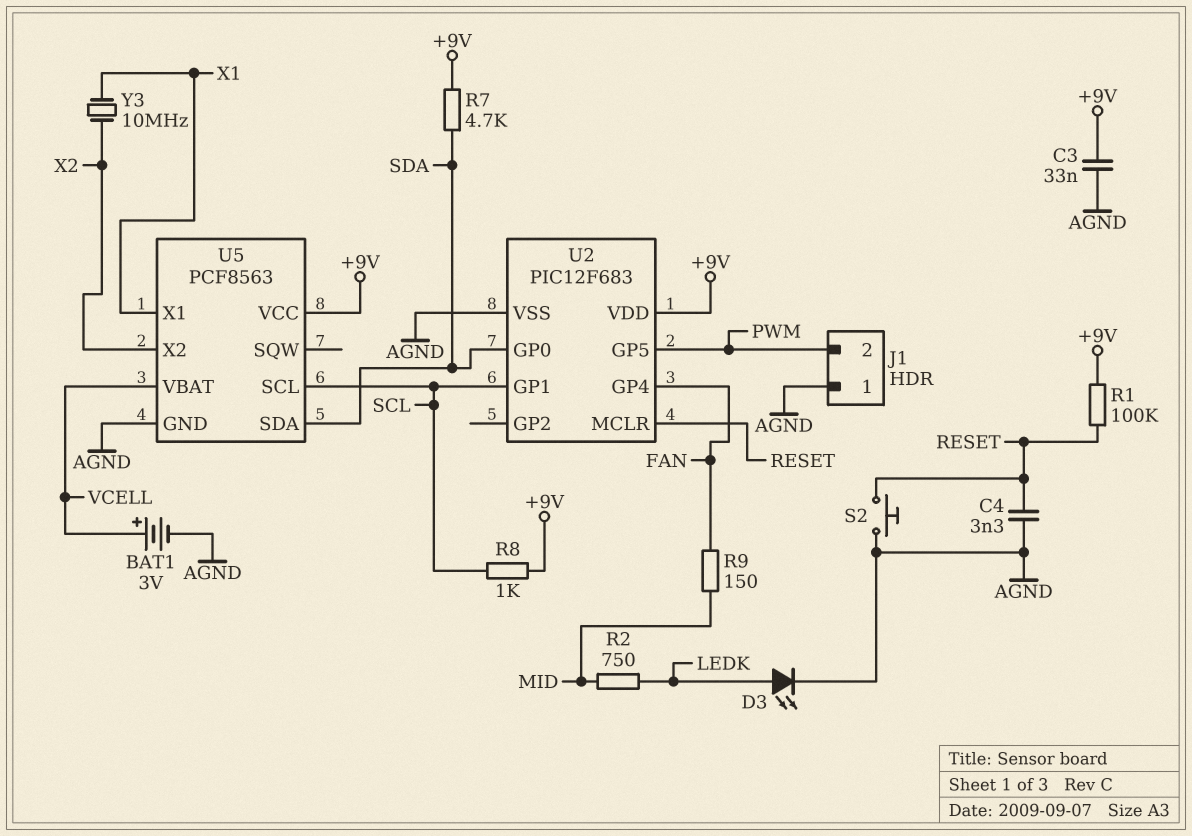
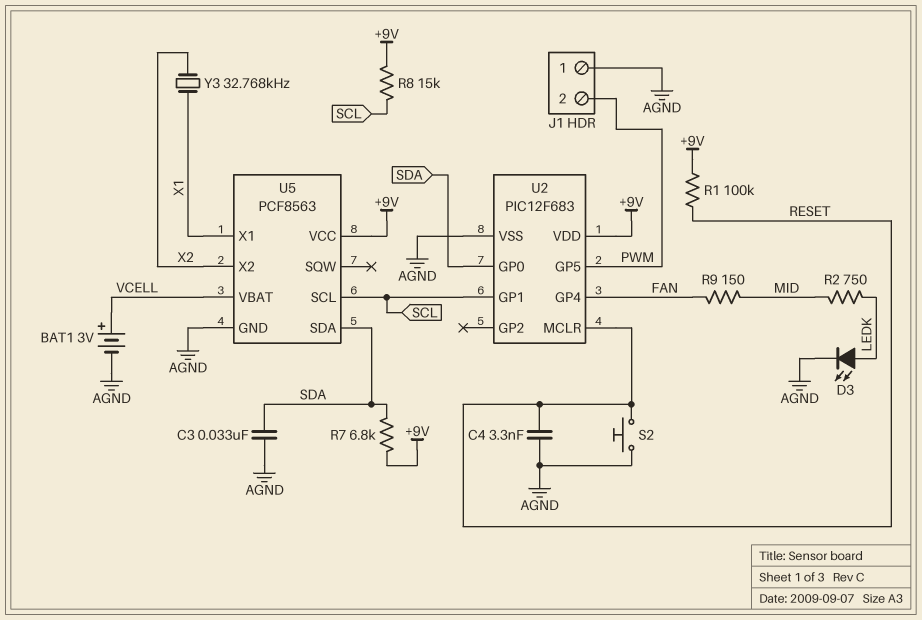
C3: 33nF (+9V, AGND) -> 33nF (AGND, SDA)
R7: 4.7k (+9V, SDA) -> 6.8k (+9V, SDA)
R8: 1k (+9V, SCL) -> 15k (+9V, SCL)
Y3: 10MHz (X1, X2) -> 32.768kHz (X1, X2)

